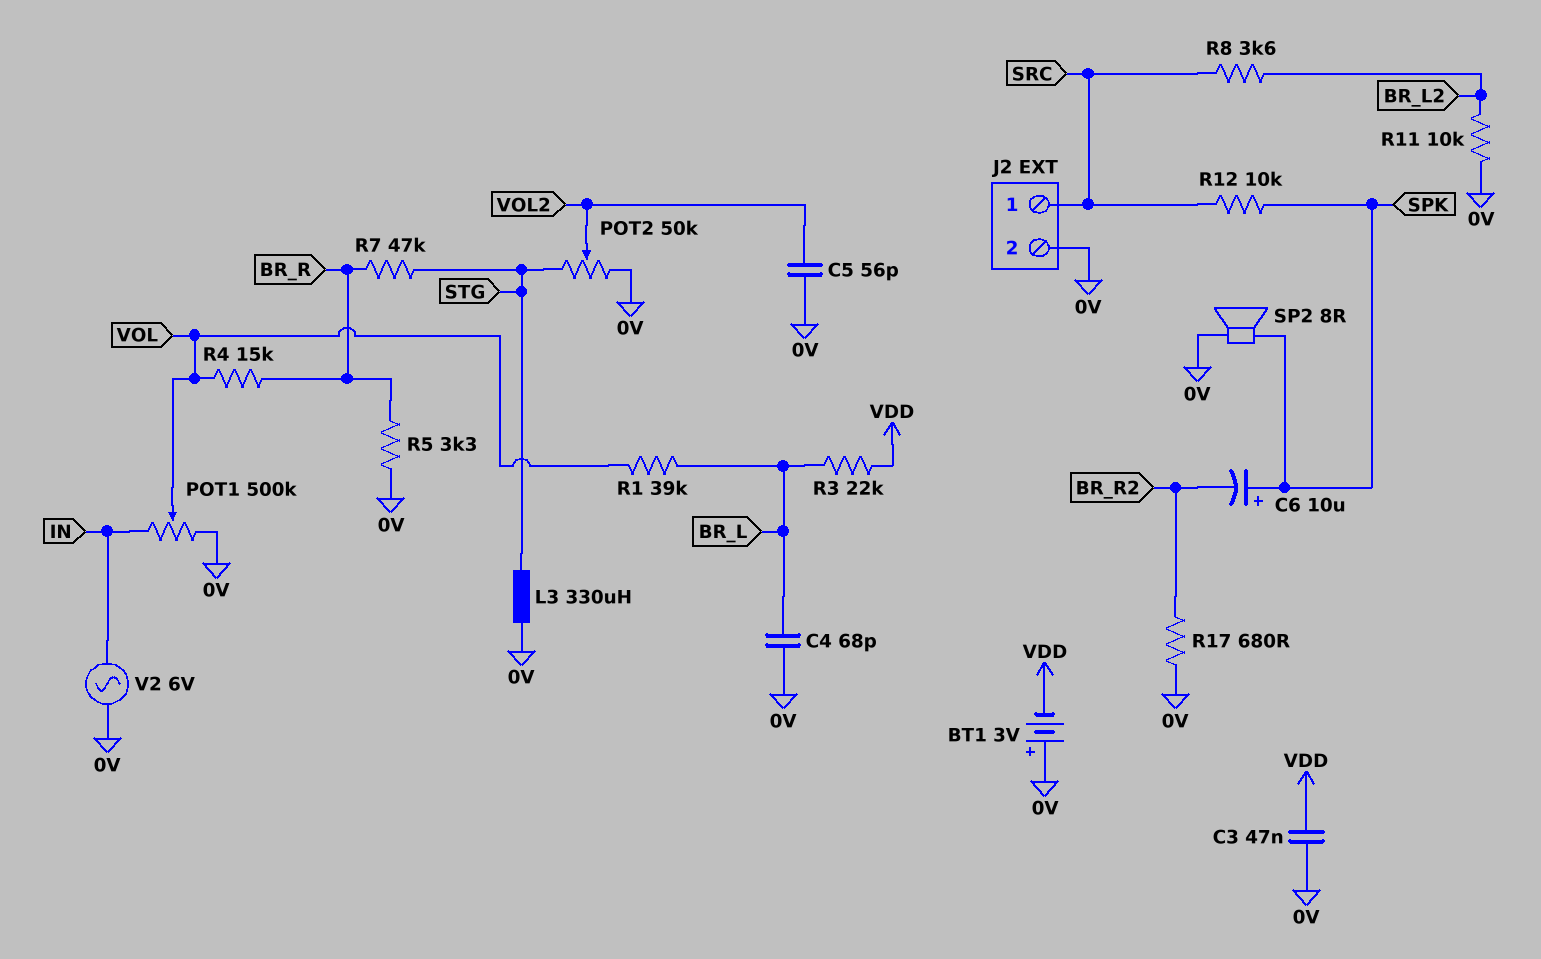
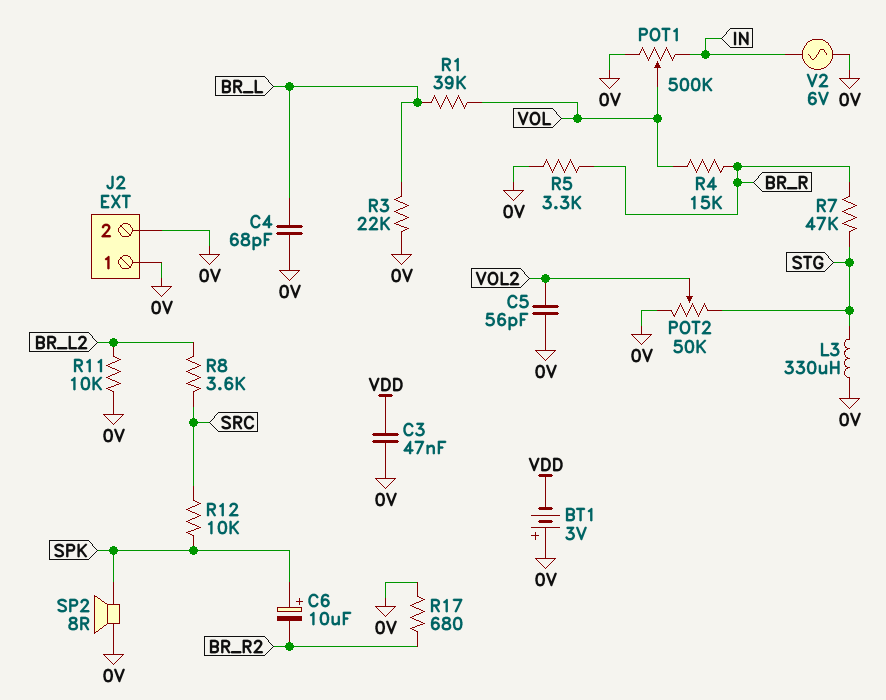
J2 pin 1: SRC -> 0V
R3: 22k (BR_L, VDD) -> 22k (0V, BR_L)

